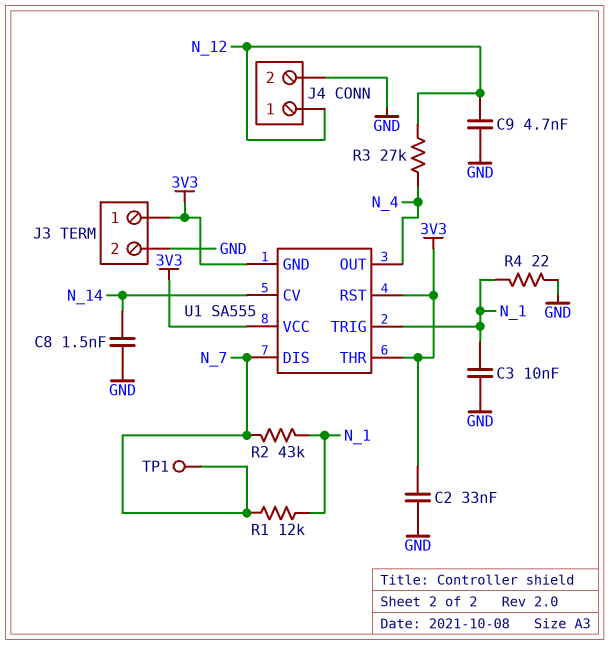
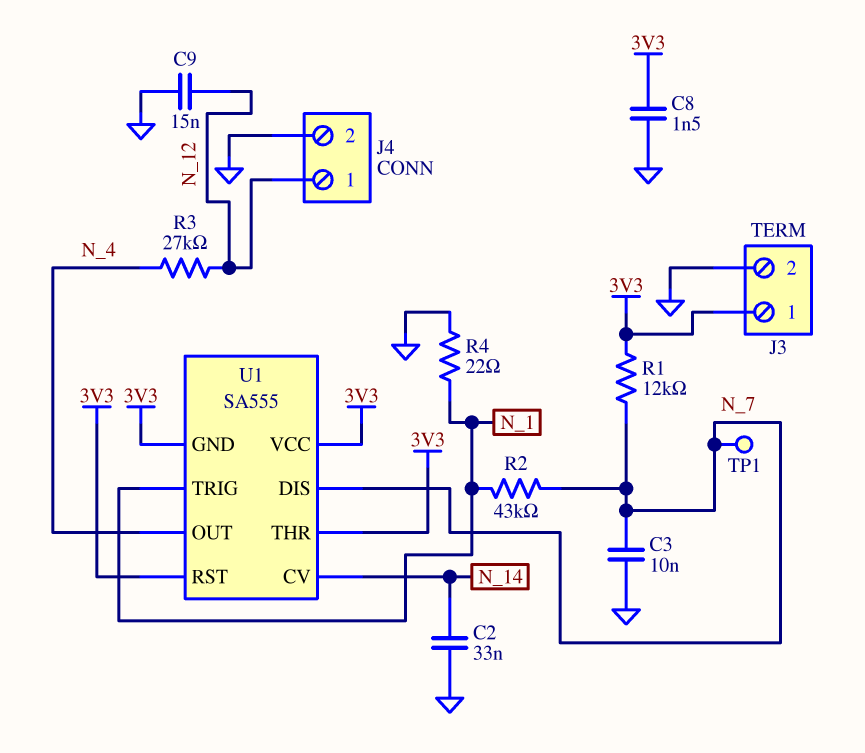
C2: 33nF (3V3, GND) -> 33nF (GND, N_14)
C3: 10nF (GND, N_1) -> 10nF (GND, N_7)
C8: 1.5nF (GND, N_14) -> 1.5nF (3V3, GND)
C9: 4.7nF (GND, N_12) -> 15nF (GND, N_12)
R1: 12k (N_1, N_7) -> 12k (3V3, N_7)

